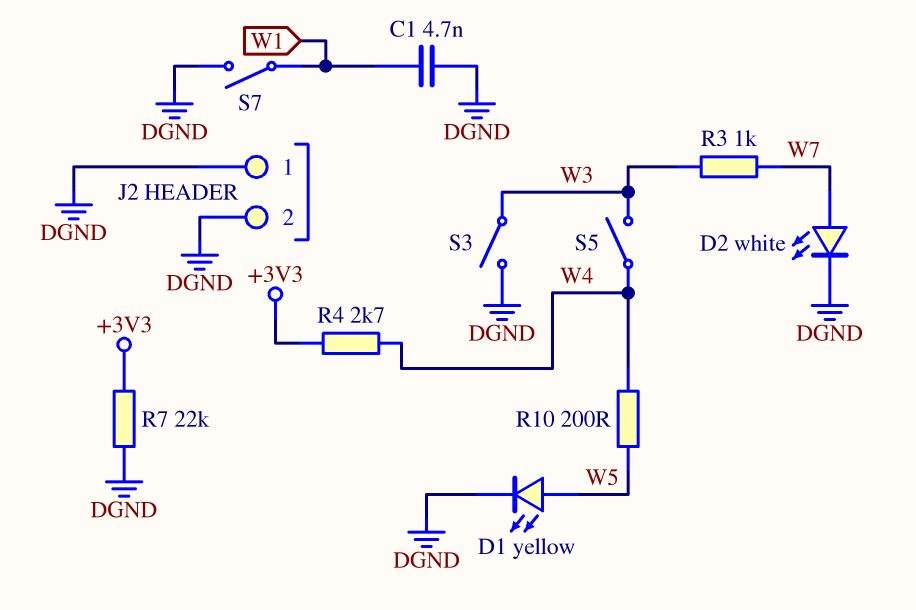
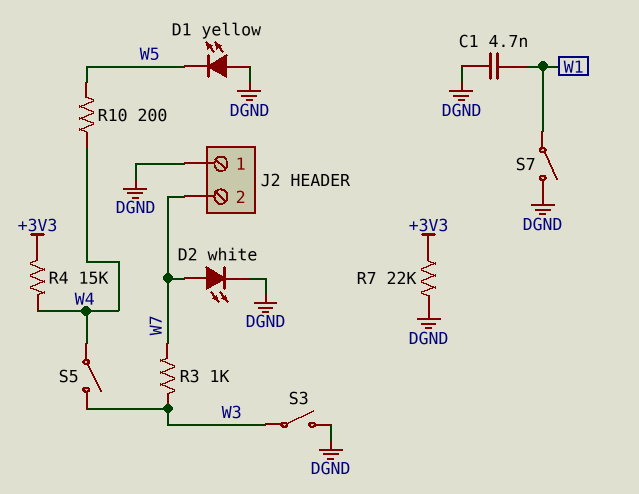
D1: LED yellow (A W5, K DGND) -> LED yellow (A DGND, K W5)
J2 pin 2: DGND -> W7
R4: 2.7k (+3V3, W4) -> 15k (+3V3, W4)

